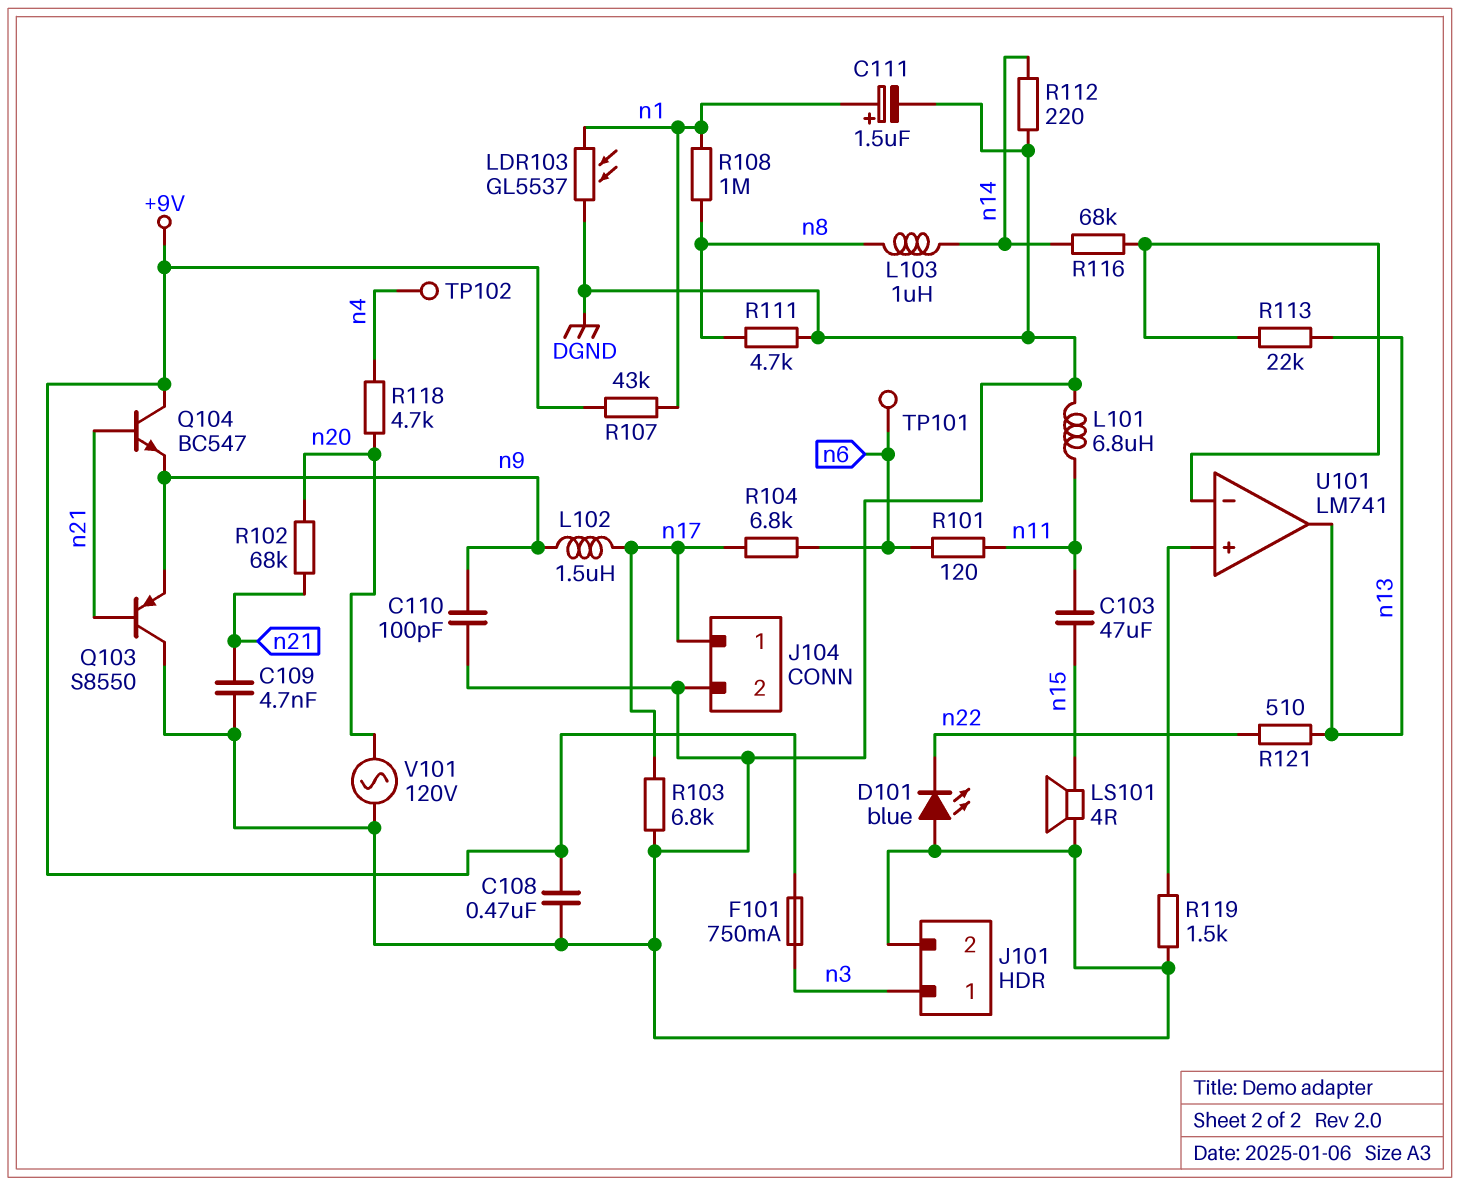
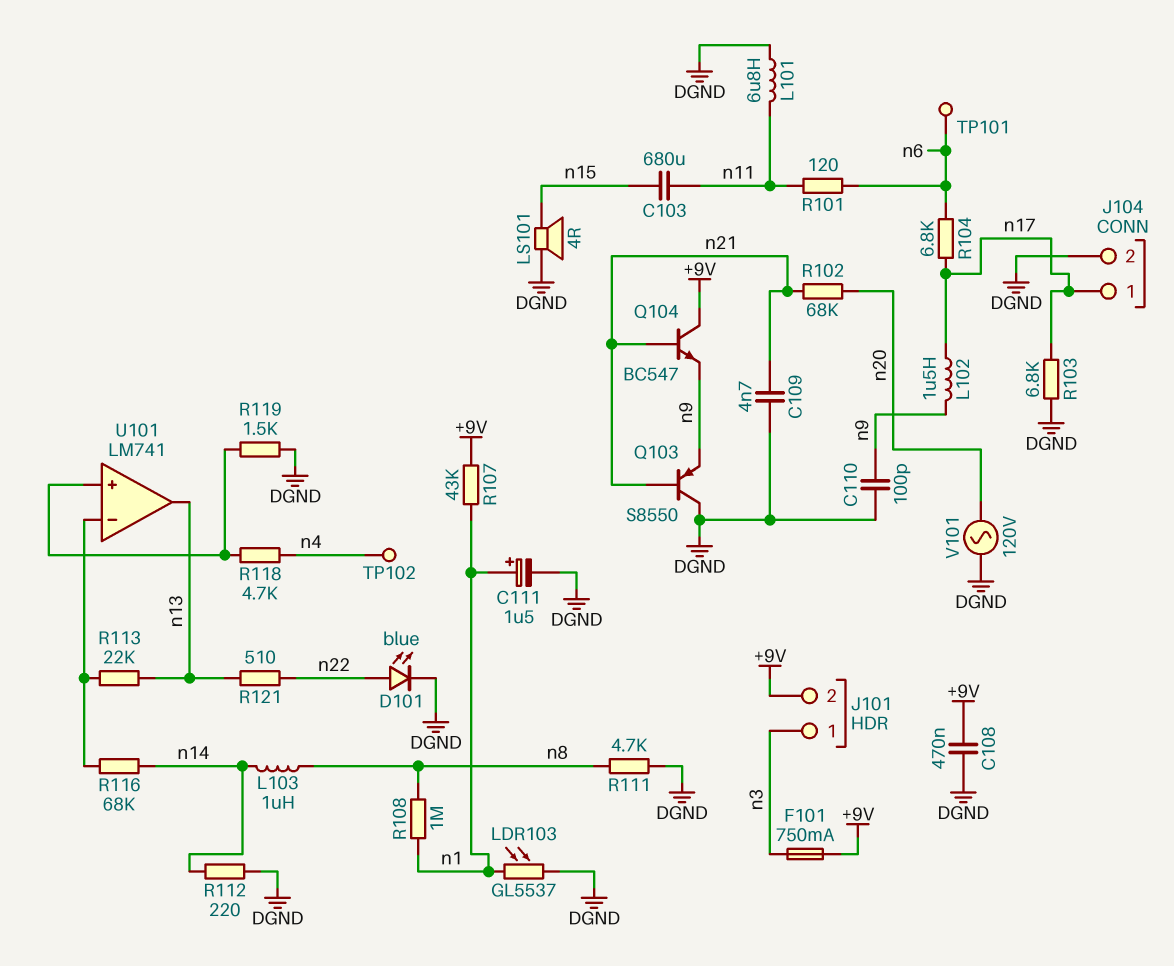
C103: 47uF (n11, n15) -> 680uF (n11, n15)
D101: LED blue (A DGND, K n22) -> LED blue (A n22, K DGND)
J101 pin 2: DGND -> +9V
R118: 4.7k (n4, n20) -> 4.7k (U101/in+, n4)

